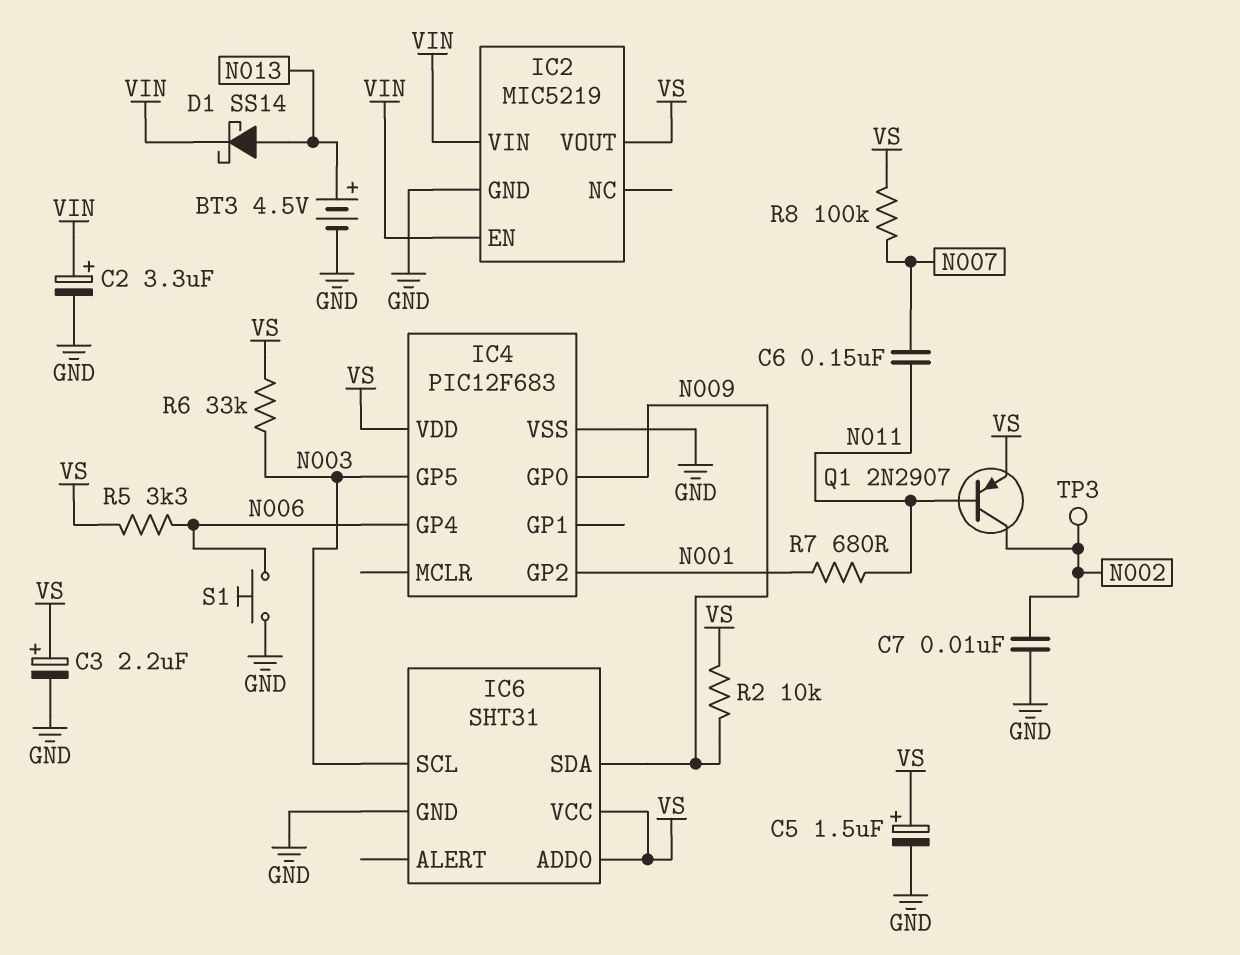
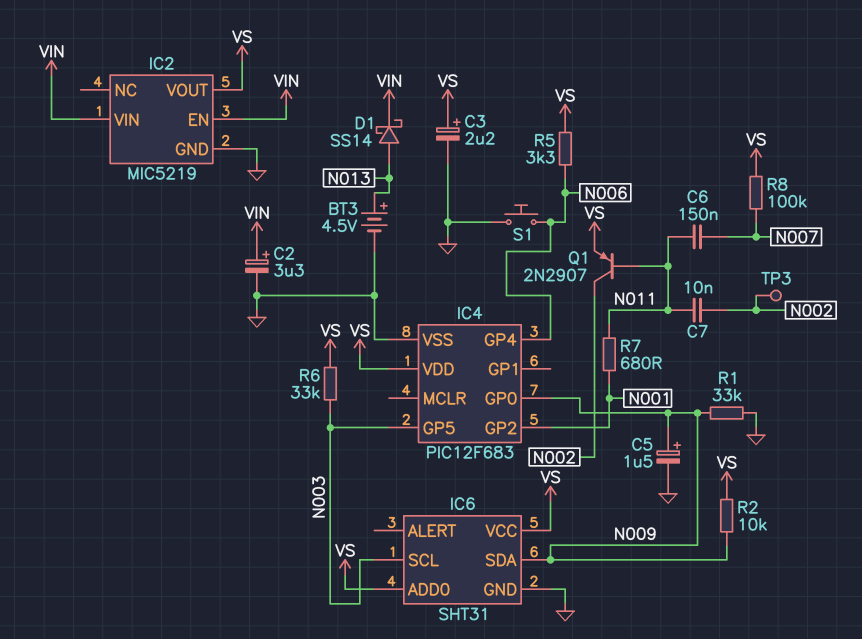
C5: 1.5uF (plus VS, minus GND) -> 1.5uF (plus N009, minus GND)
C7: 10nF (GND, N002) -> 10nF (N002, N011)
R1: none -> 33k (GND, N009)

